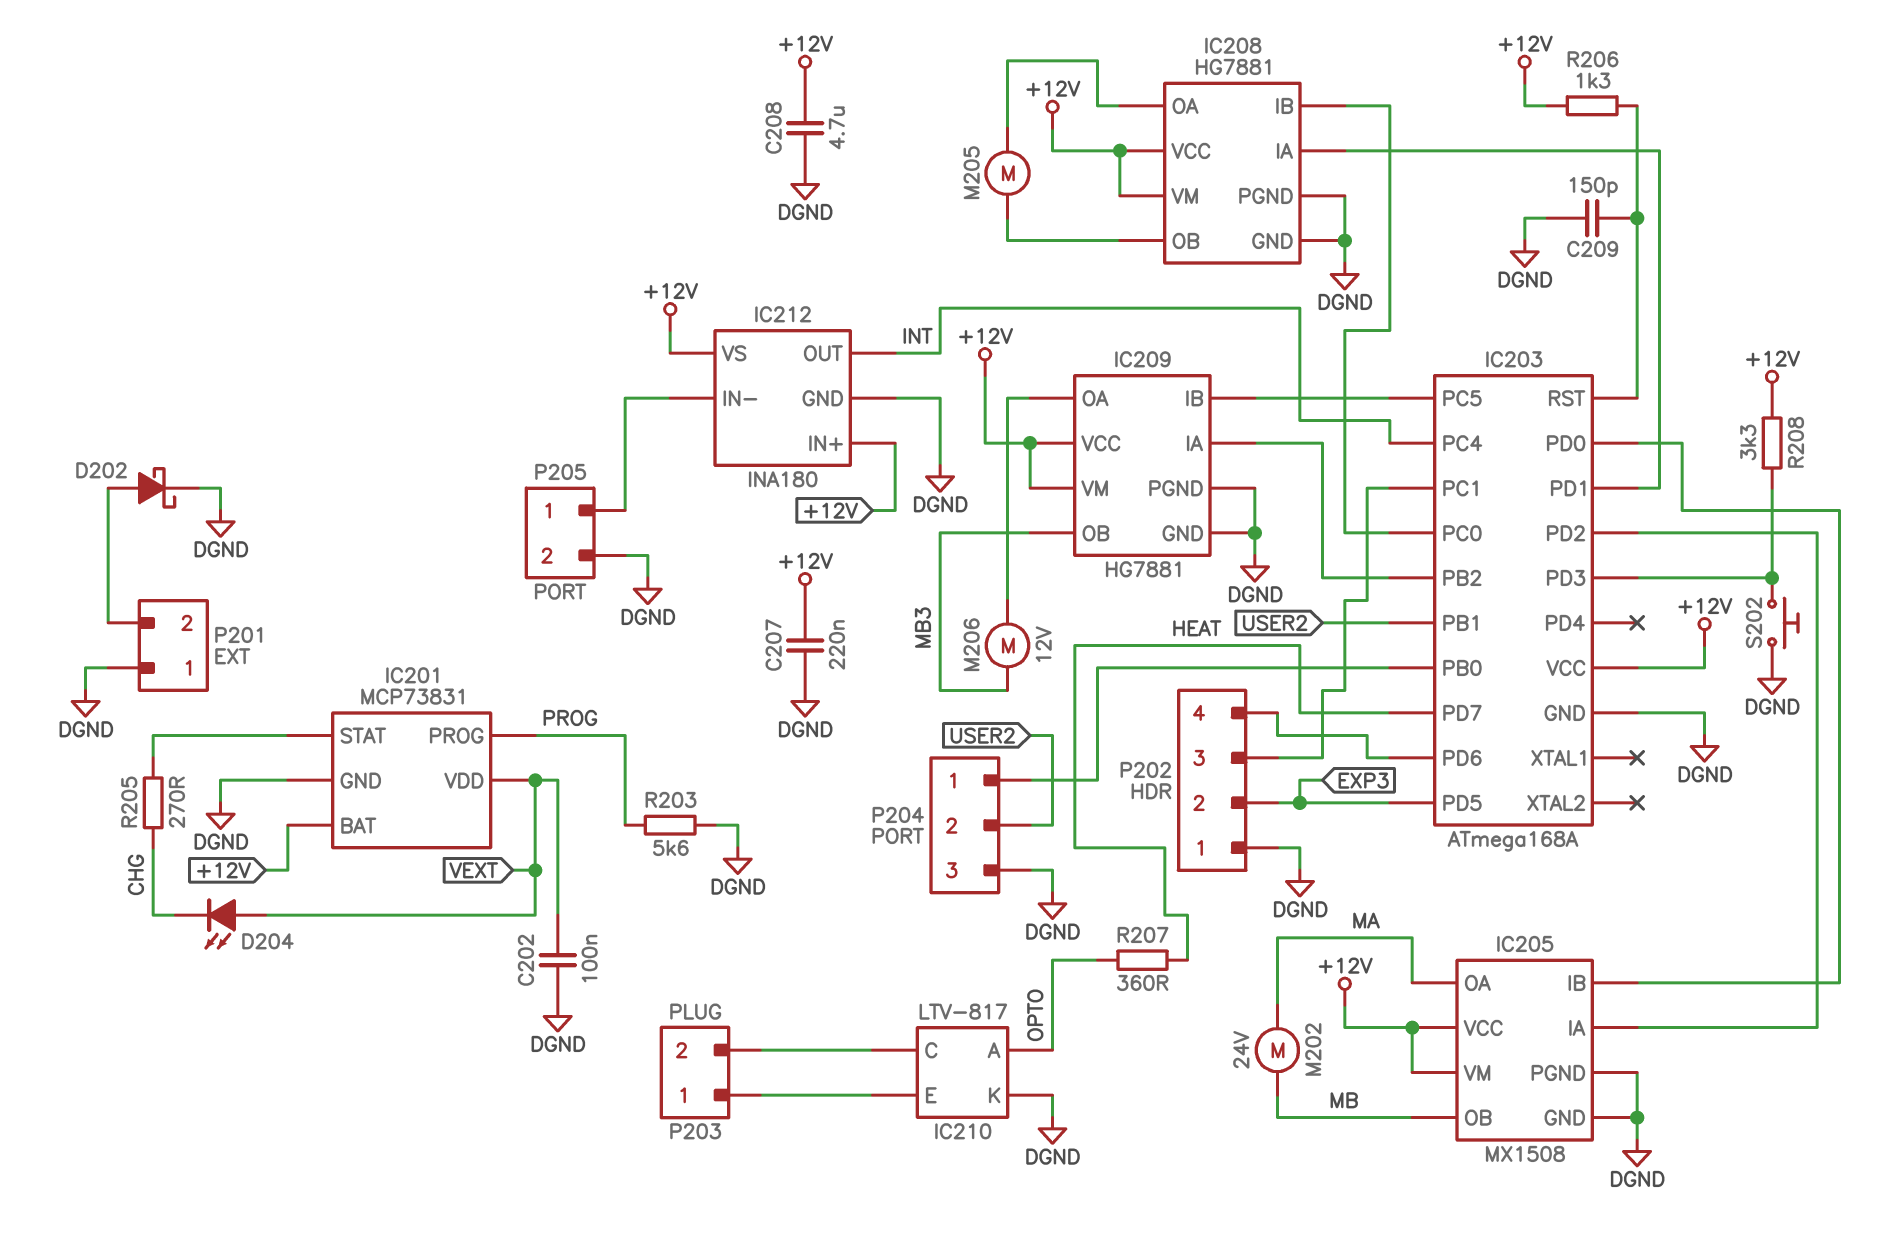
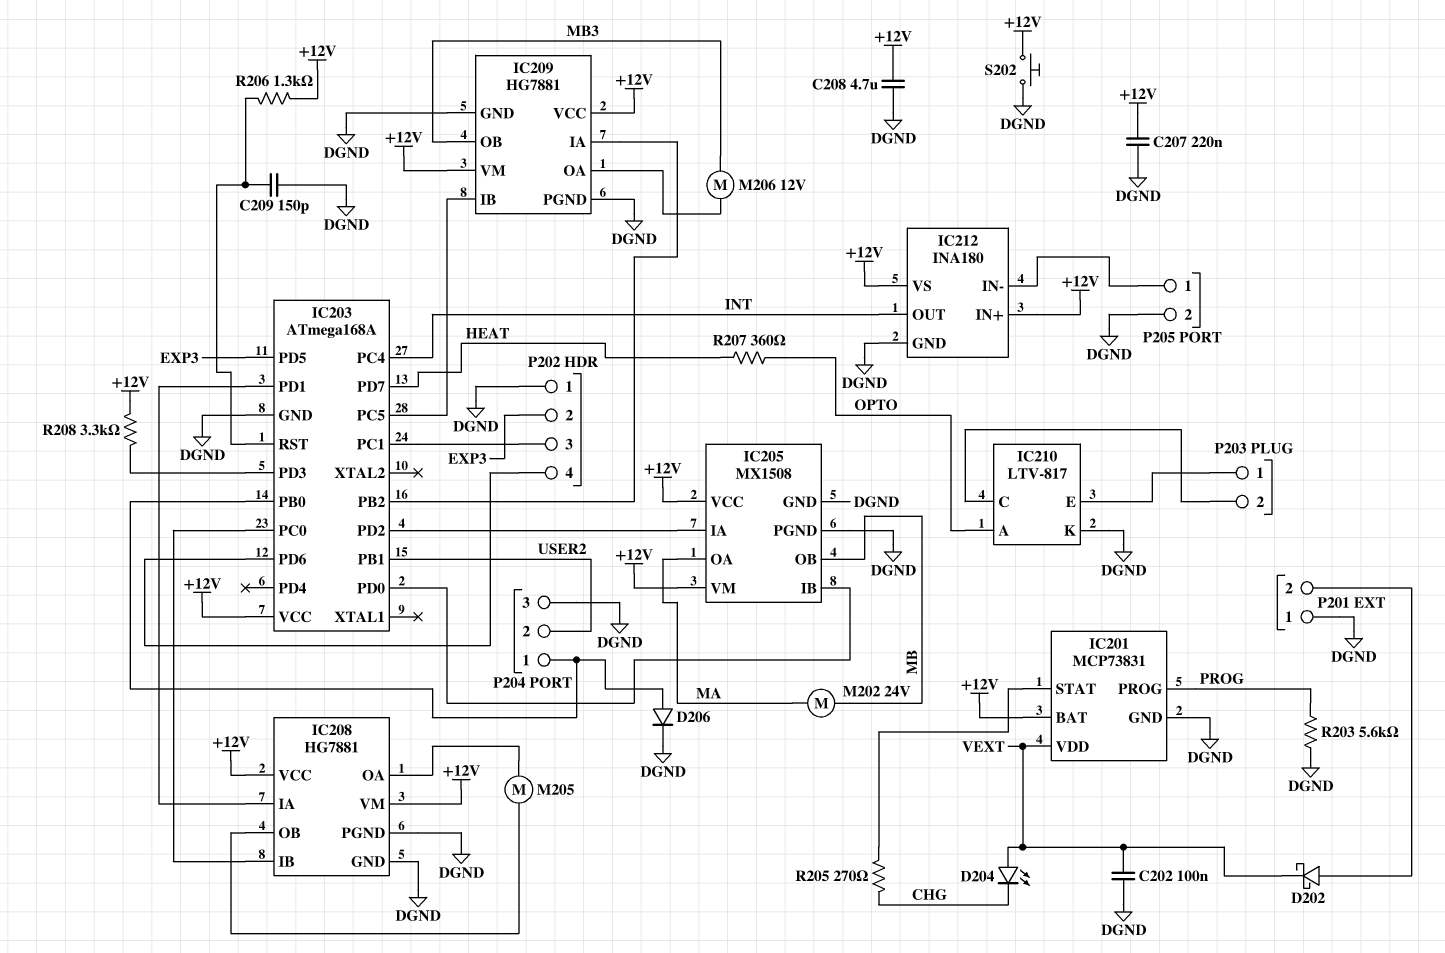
D202: schottky (A P201/2, K DGND) -> schottky (A P201/2, K VEXT)
D206: none -> diode (A IC203/PB0, K DGND)
S202: button (DGND, IC203/PD3) -> button (+12V, DGND)

